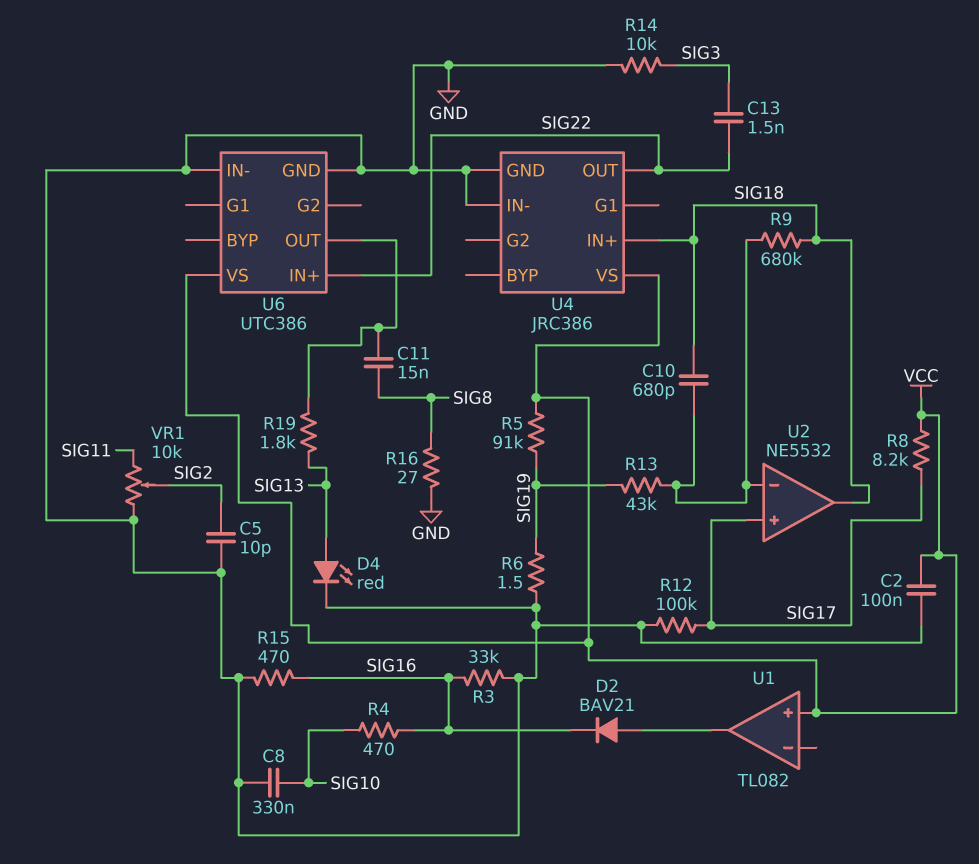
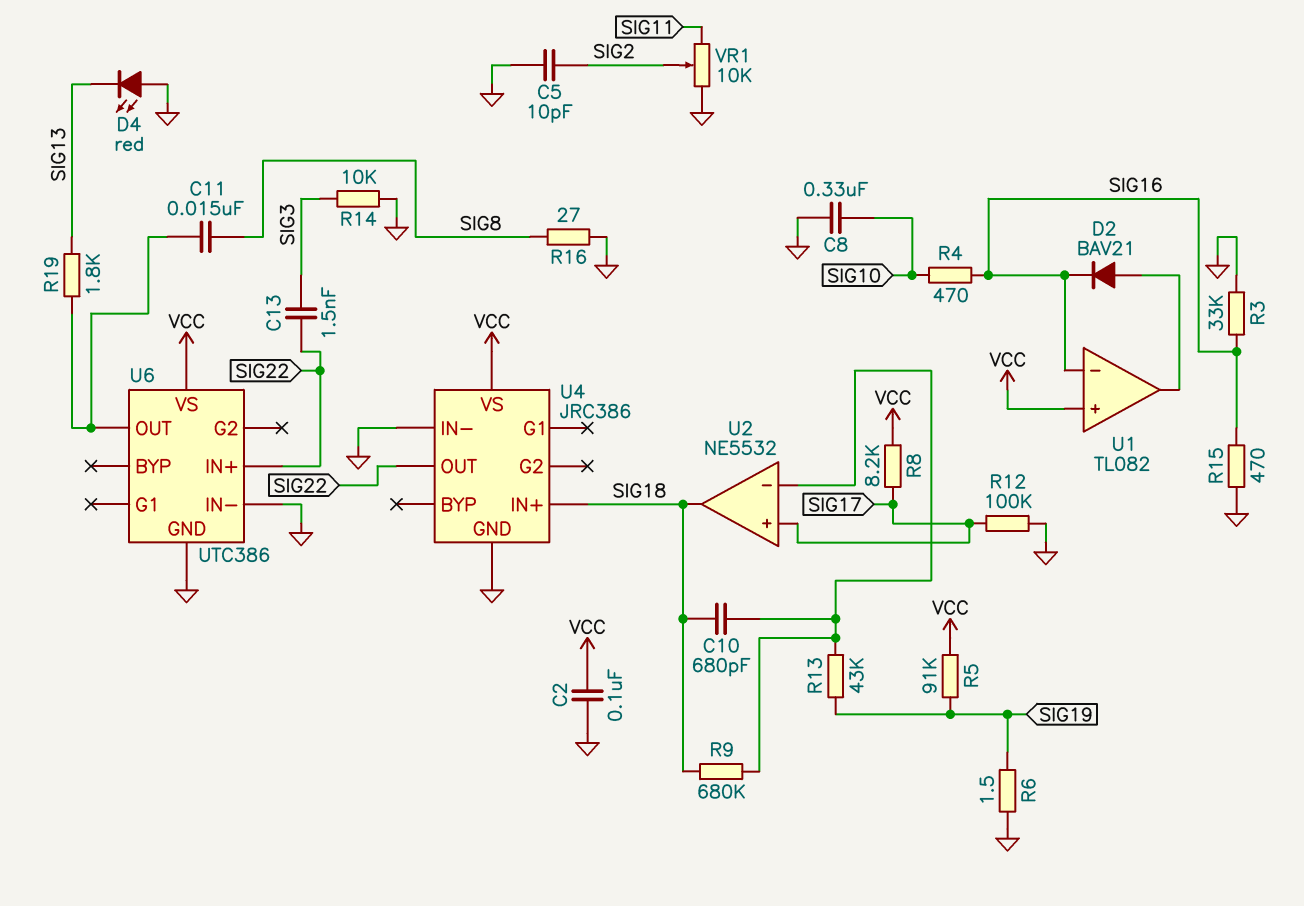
D4: LED red (A SIG13, K GND) -> LED red (A GND, K SIG13)
U1 pin in-: none -> SIG16

